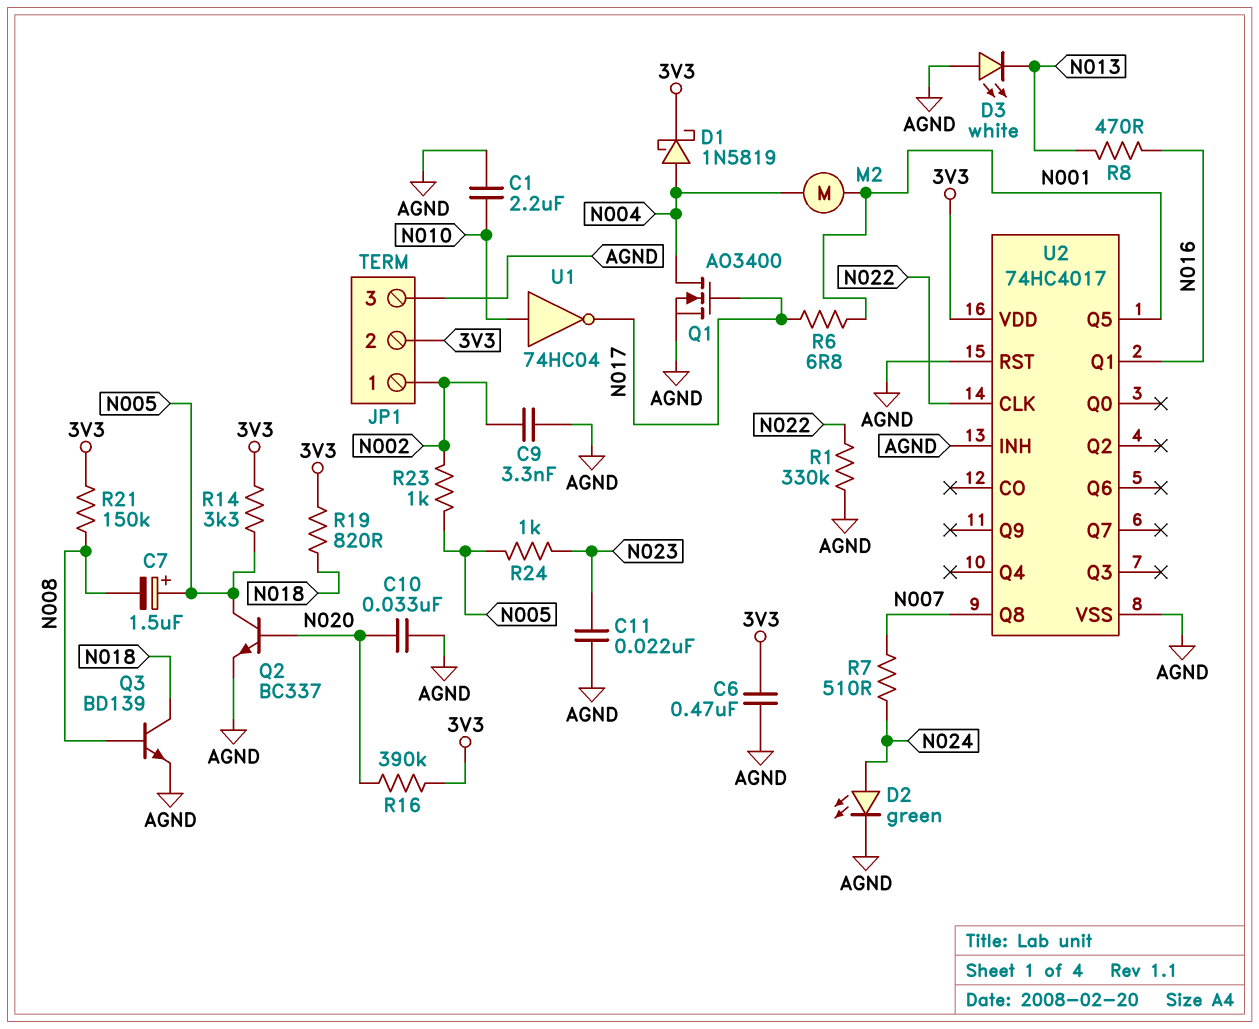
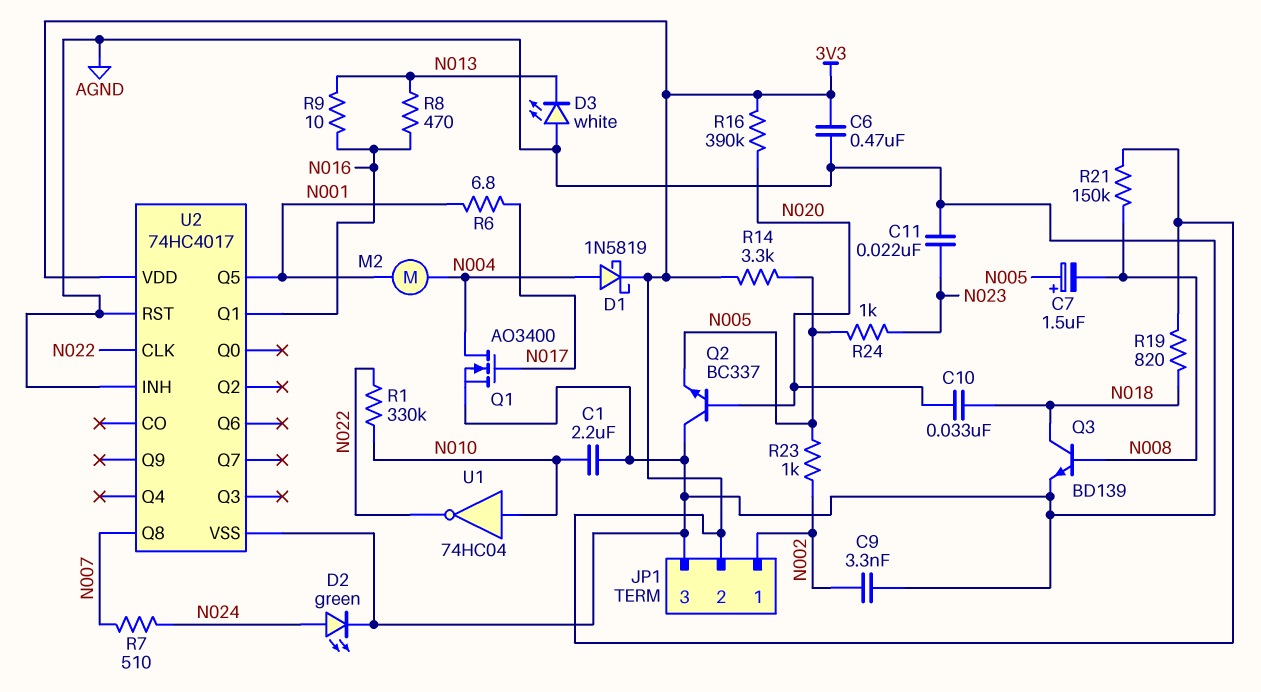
C10: 33nF (AGND, N020) -> 33nF (N018, N020)
Q2: NPN BC337 (B N020, C N005, E AGND) -> NPN BC337 (B N020, C AGND, E N005)
R1: 330k (AGND, N022) -> 330k (N010, N022)
R9: none -> 10 (N013, N016)
U1: NOT 74HC04 (in N010, out N017) -> NOT 74HC04 (in N010, out N022)

